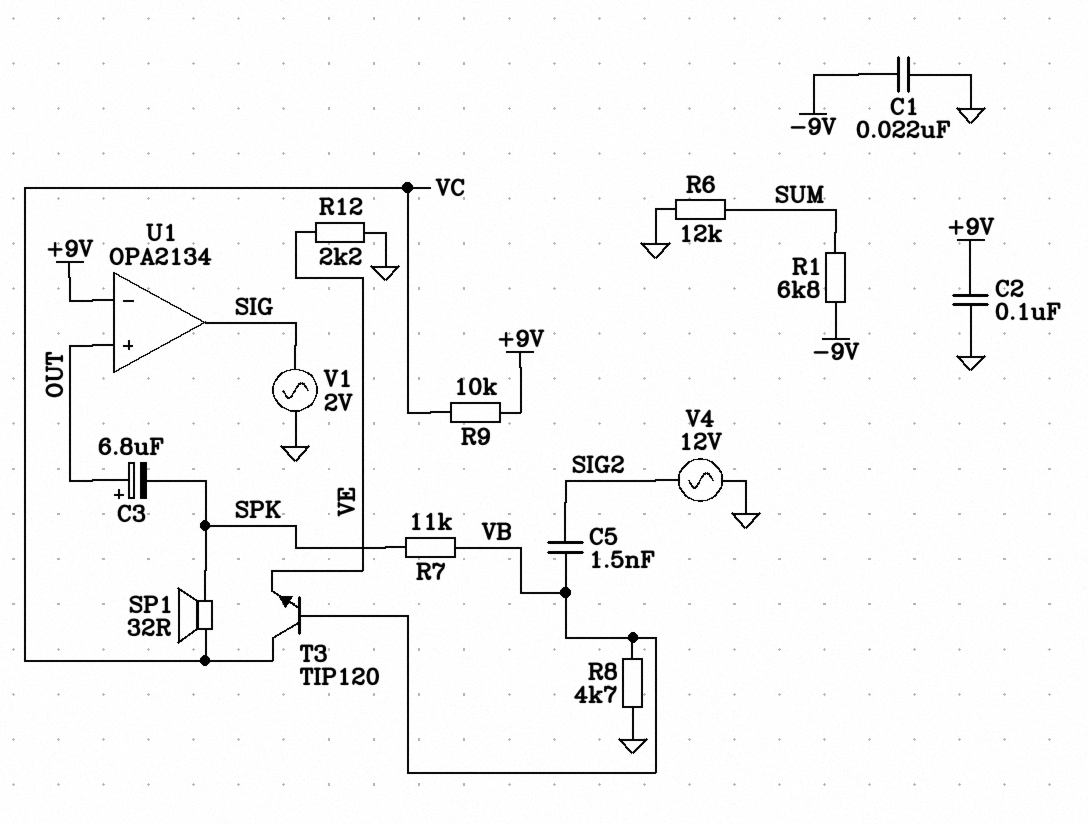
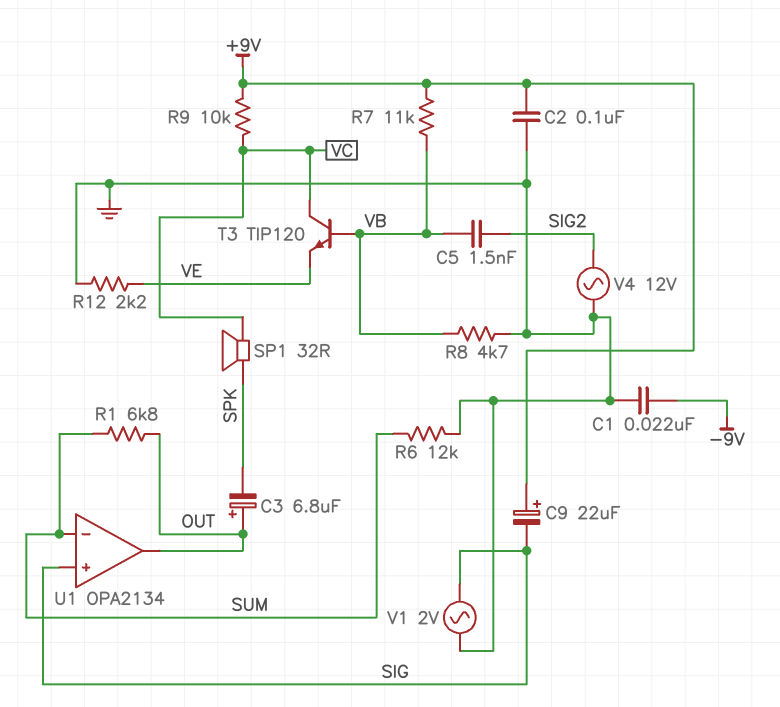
C9: none -> 22uF (plus +9V, minus SIG)
R1: 6.8k (-9V, SUM) -> 6.8k (OUT, SUM)
R7: 11k (SPK, VB) -> 11k (+9V, VB)
U1 pin in+: OUT -> SIG
U1 pin in-: +9V -> SUM
U1 pin out: SIG -> OUT

